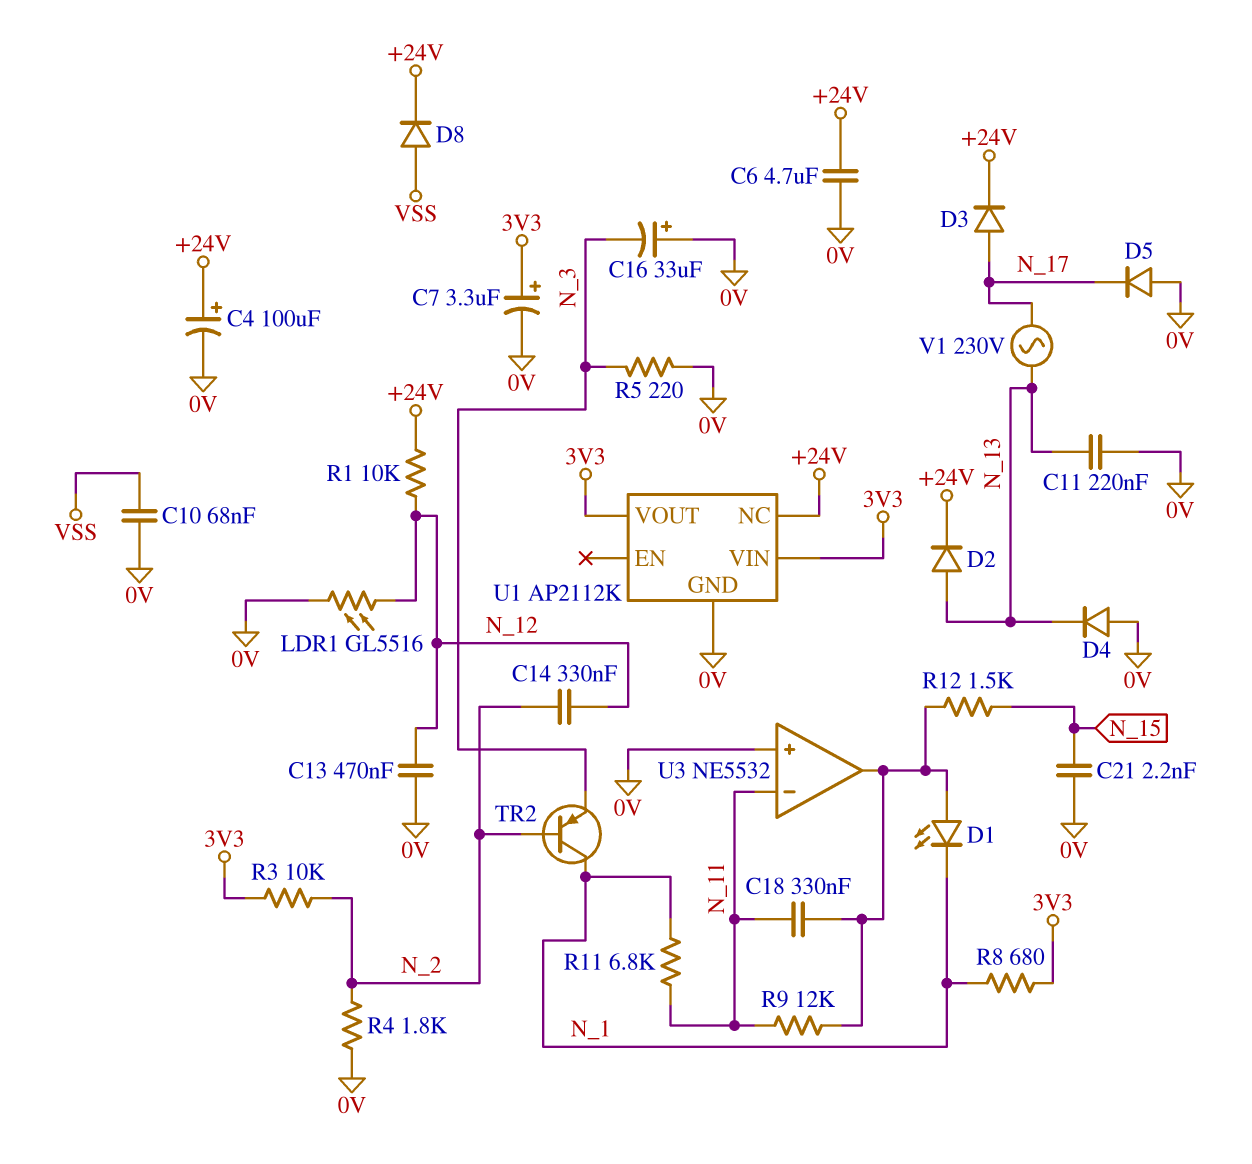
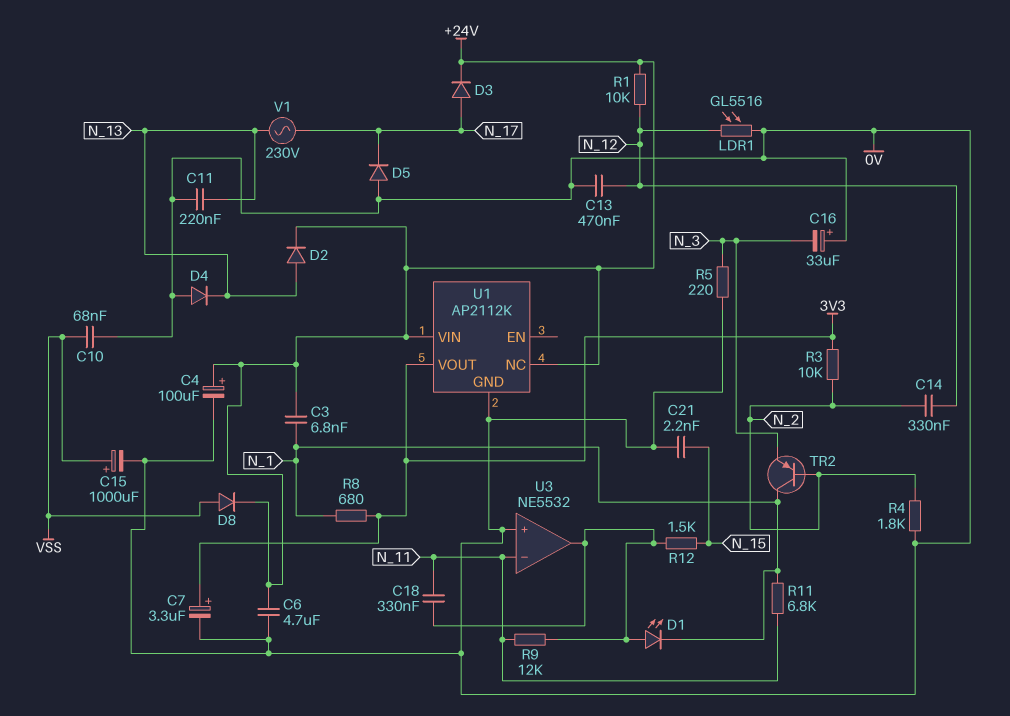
C3: none -> 6.8nF (+24V, N_1)
C15: none -> 1000uF (plus VSS, minus 0V)
U1 pin VIN: 3V3 -> +24V

